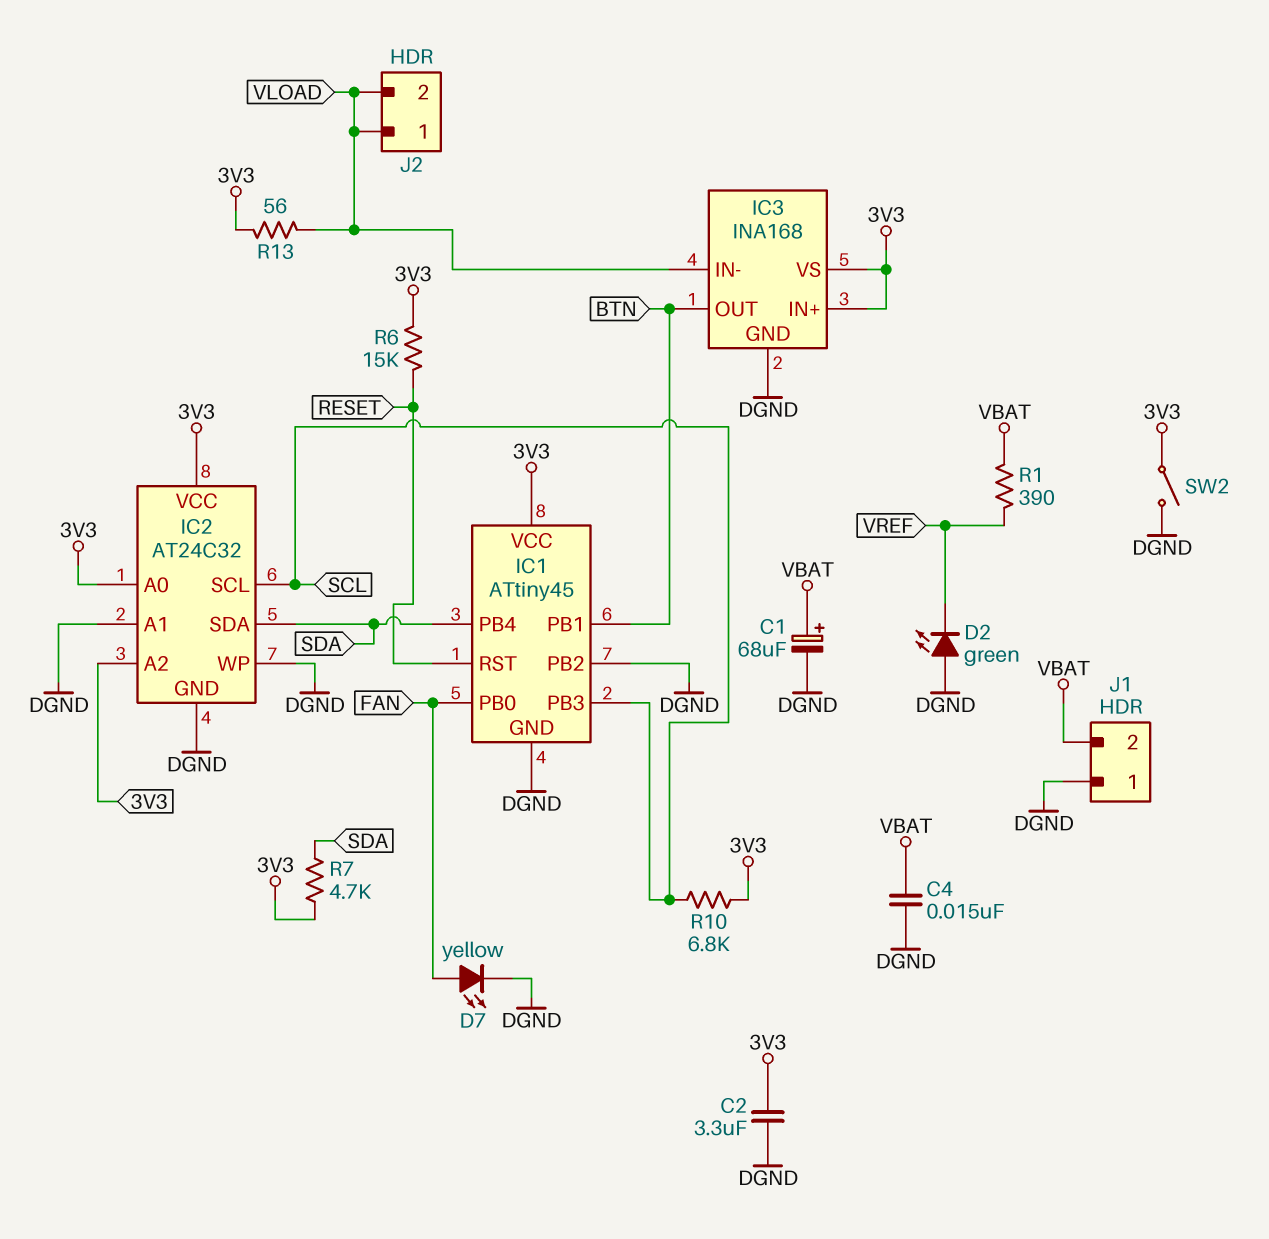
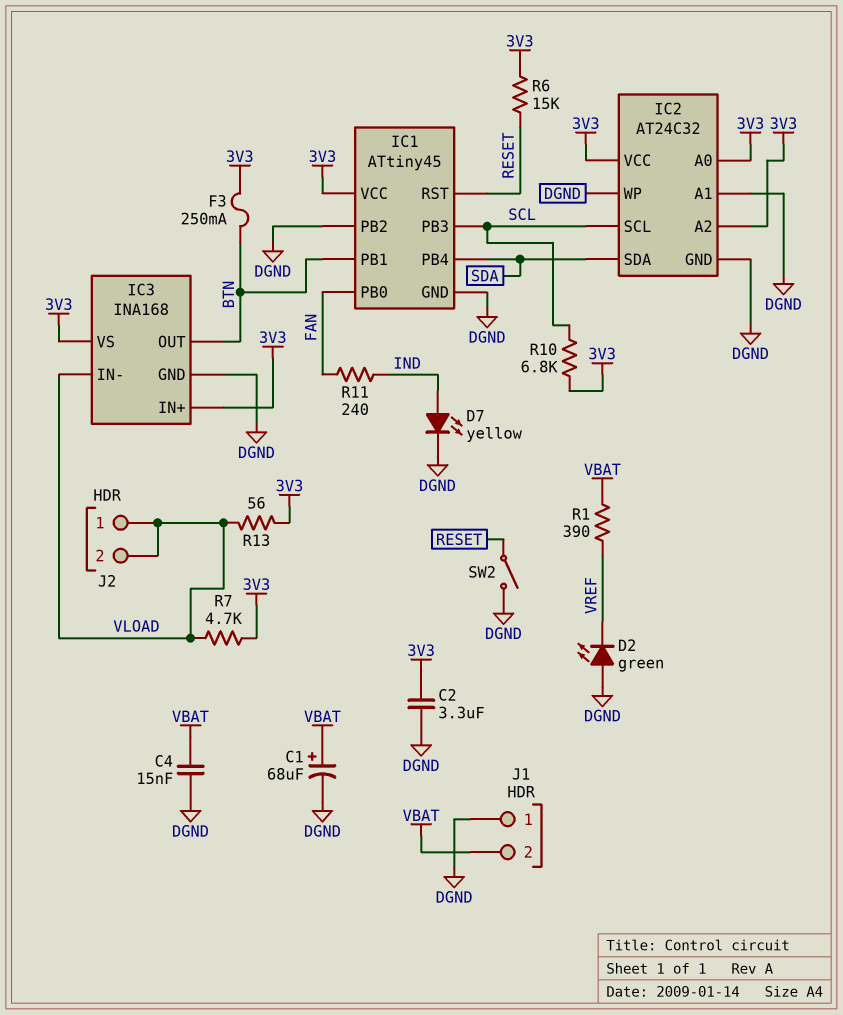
D7: LED yellow (A FAN, K DGND) -> LED yellow (A IND, K DGND)
F3: none -> 250mA (3V3, BTN)
R7: 4.7k (3V3, SDA) -> 4.7k (3V3, VLOAD)
R11: none -> 240 (FAN, IND)
SW2: switch (3V3, DGND) -> switch (DGND, RESET)

